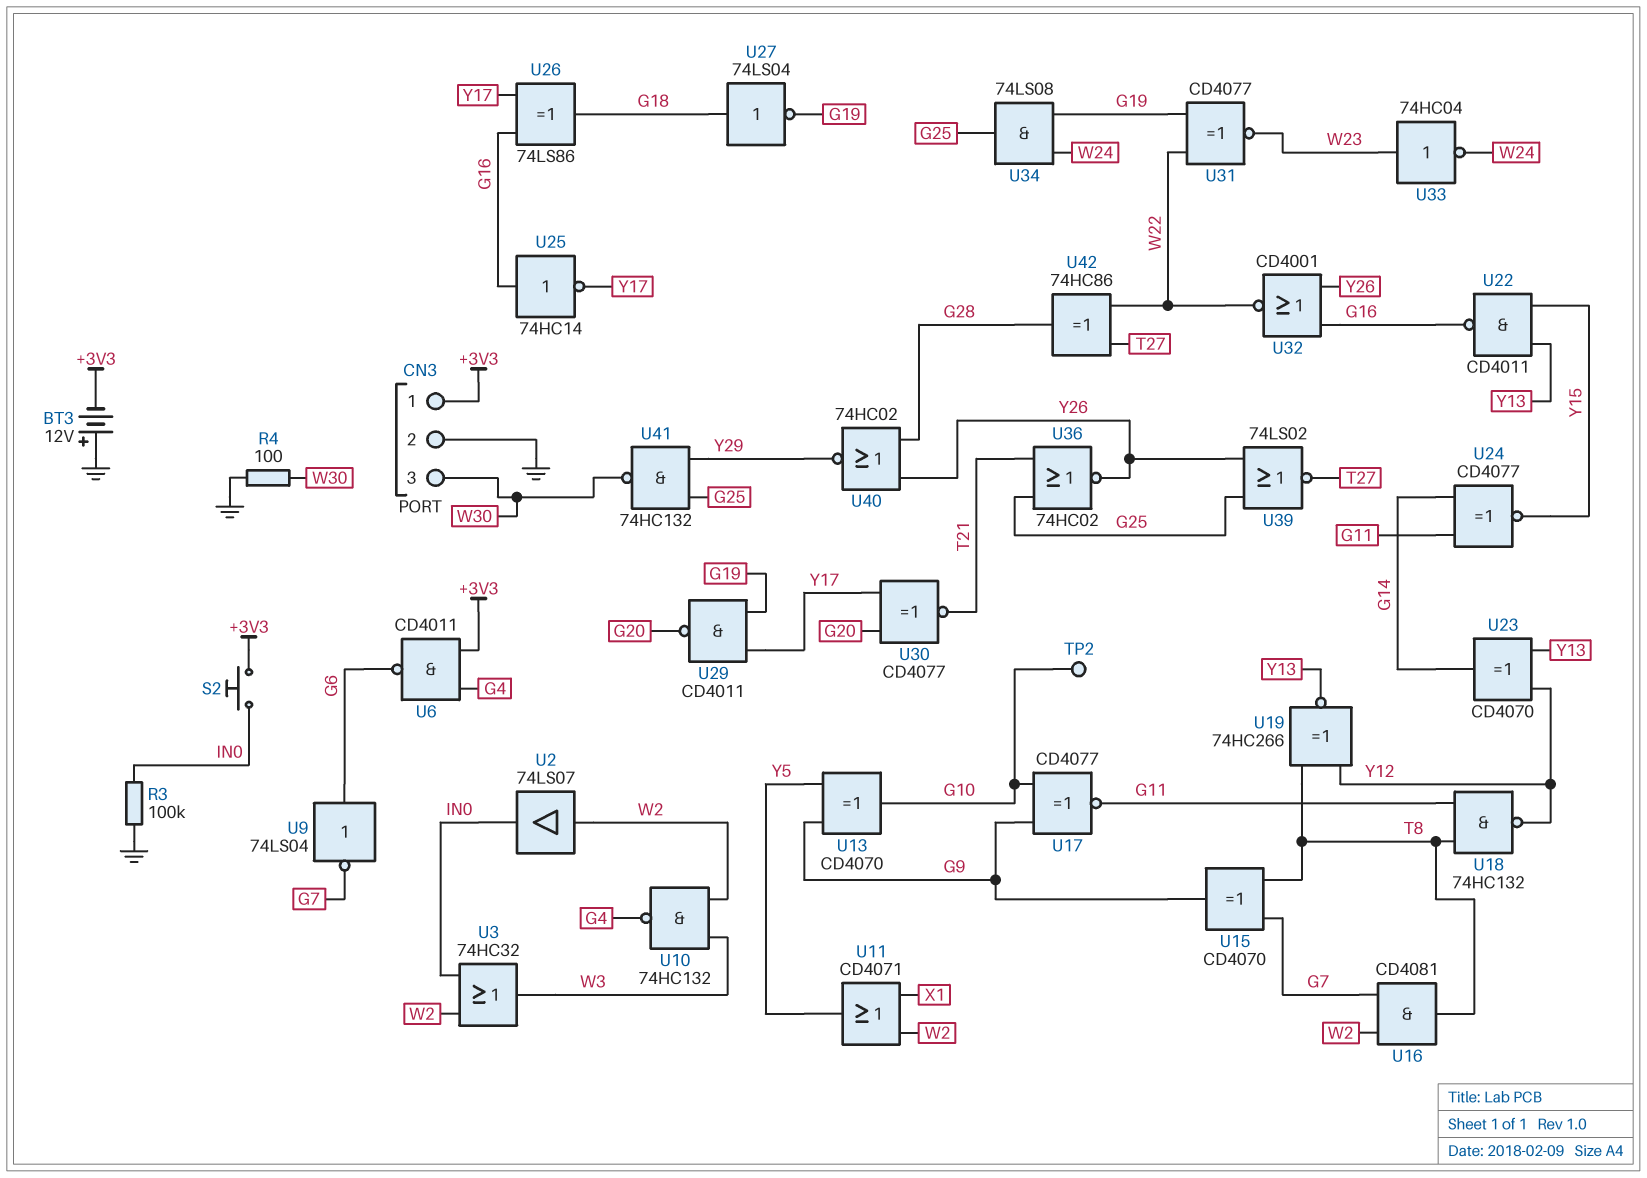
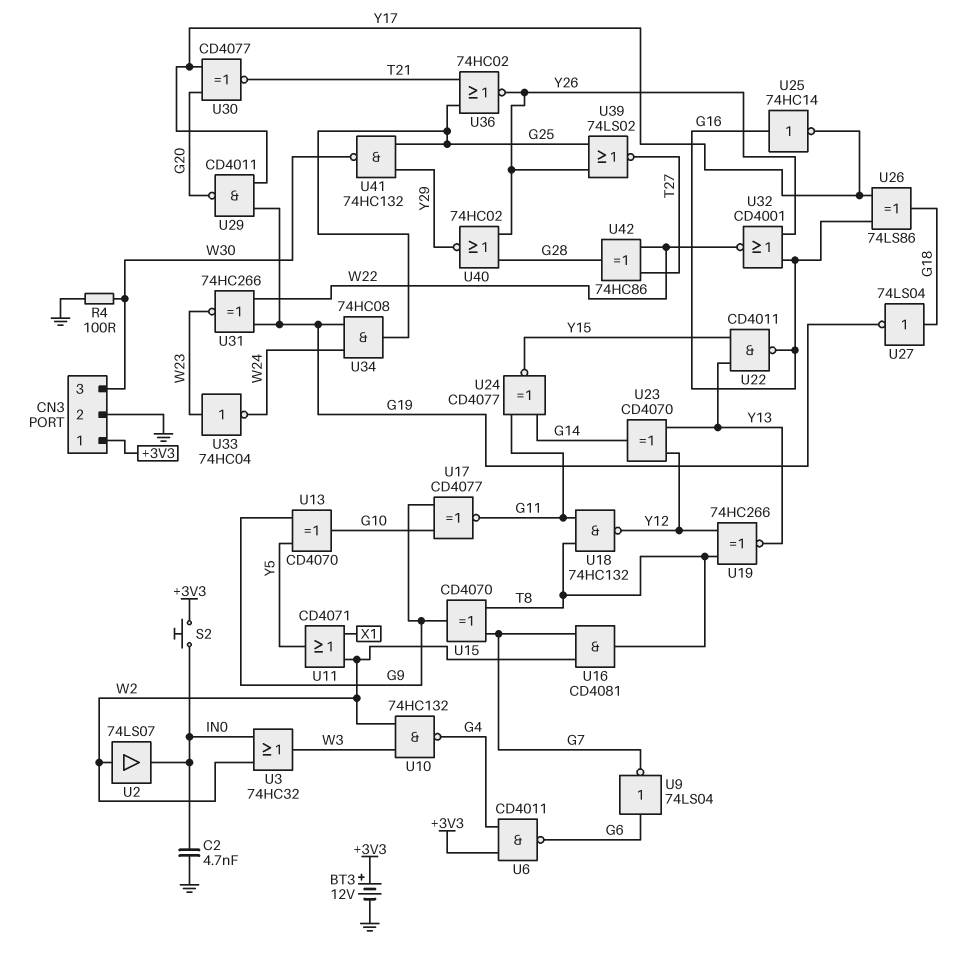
BT3: 12V (plus GND, minus +3V3) -> 12V (plus +3V3, minus GND)
C2: none -> 4.7nF (GND, IN0)
R3: 100k (GND, IN0) -> none
TP2: test point (G10) -> none
U31: XNOR CD4077 (in G19, in W22, out W23) -> XNOR 74HC266 (in G19, in W22, out W23)
U34: AND 74LS08 (in G19, in W24, out G25) -> AND 74HC08 (in G19, in W24, out G25)

